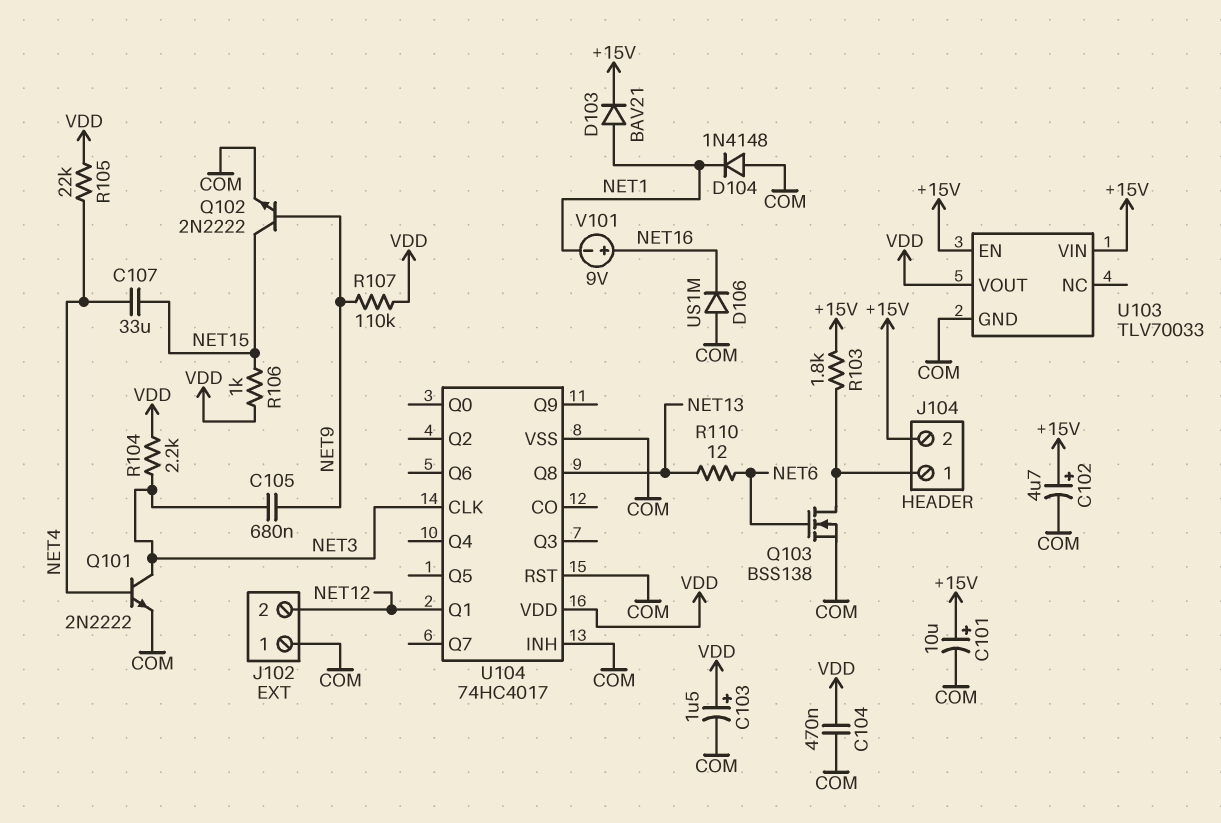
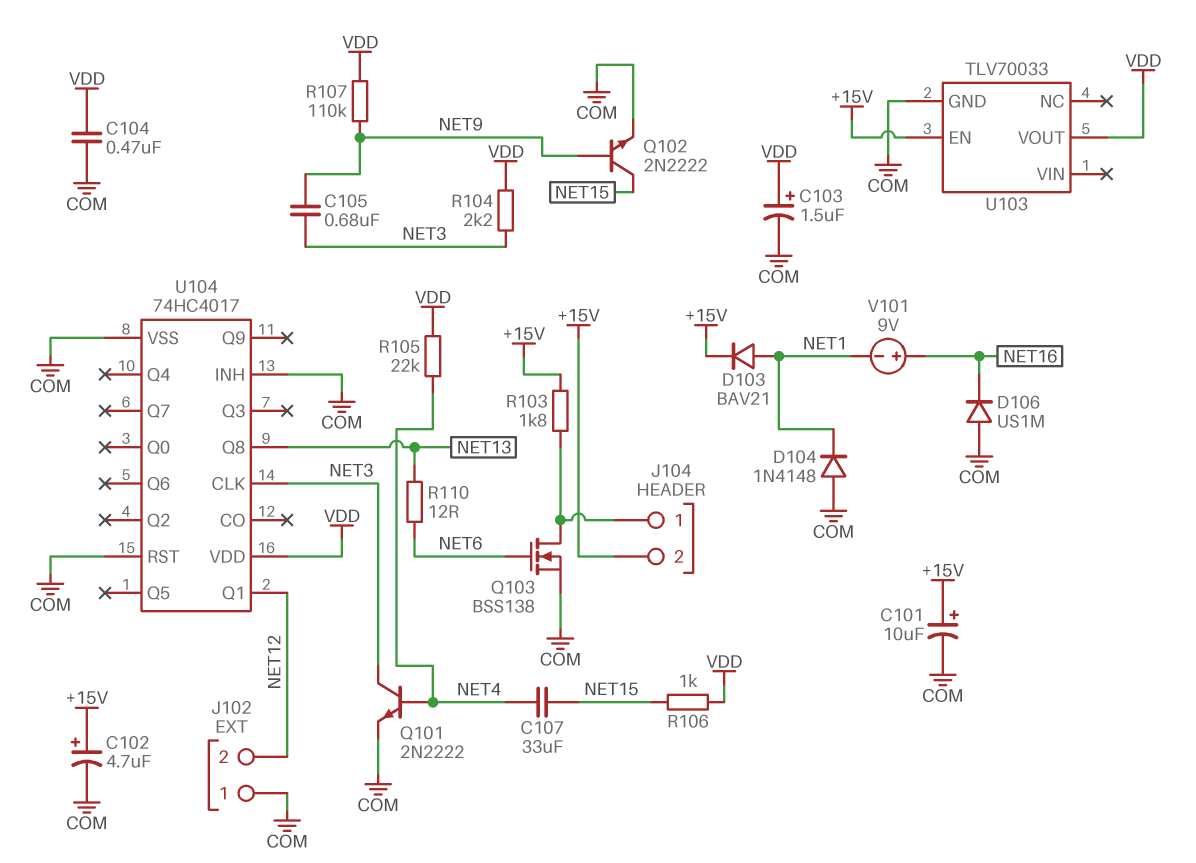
U103 pin VIN: +15V -> none

